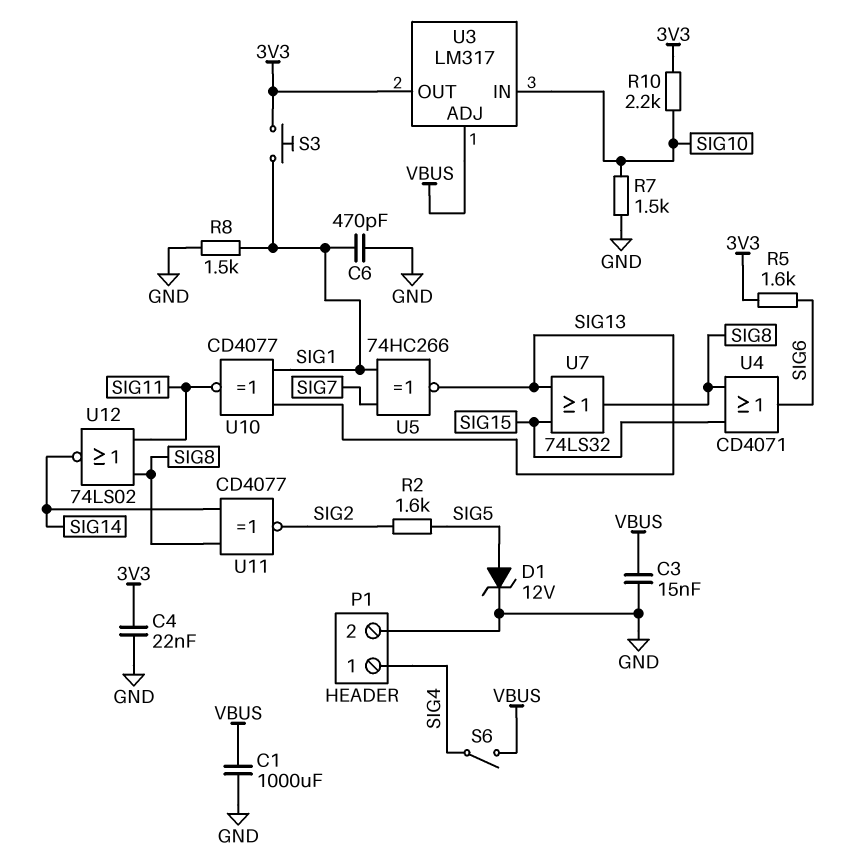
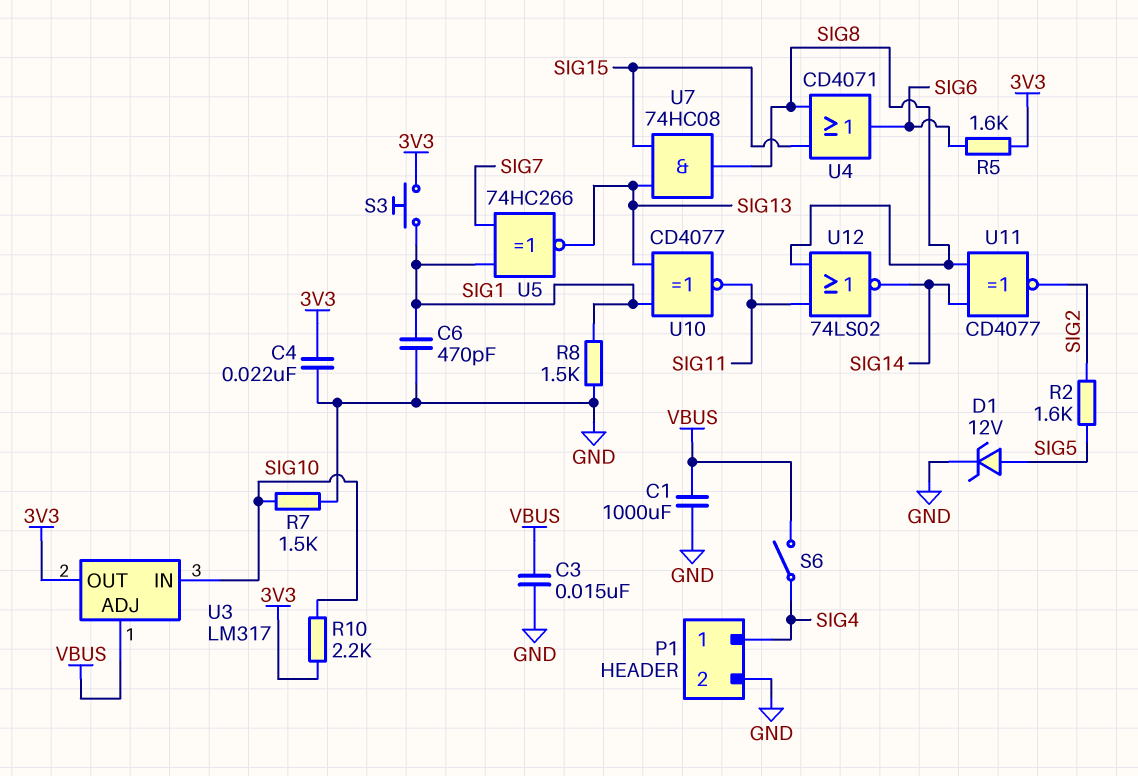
U7: OR 74LS32 (in SIG13, in SIG15, out SIG8) -> AND 74HC08 (in SIG13, in SIG15, out SIG8)

